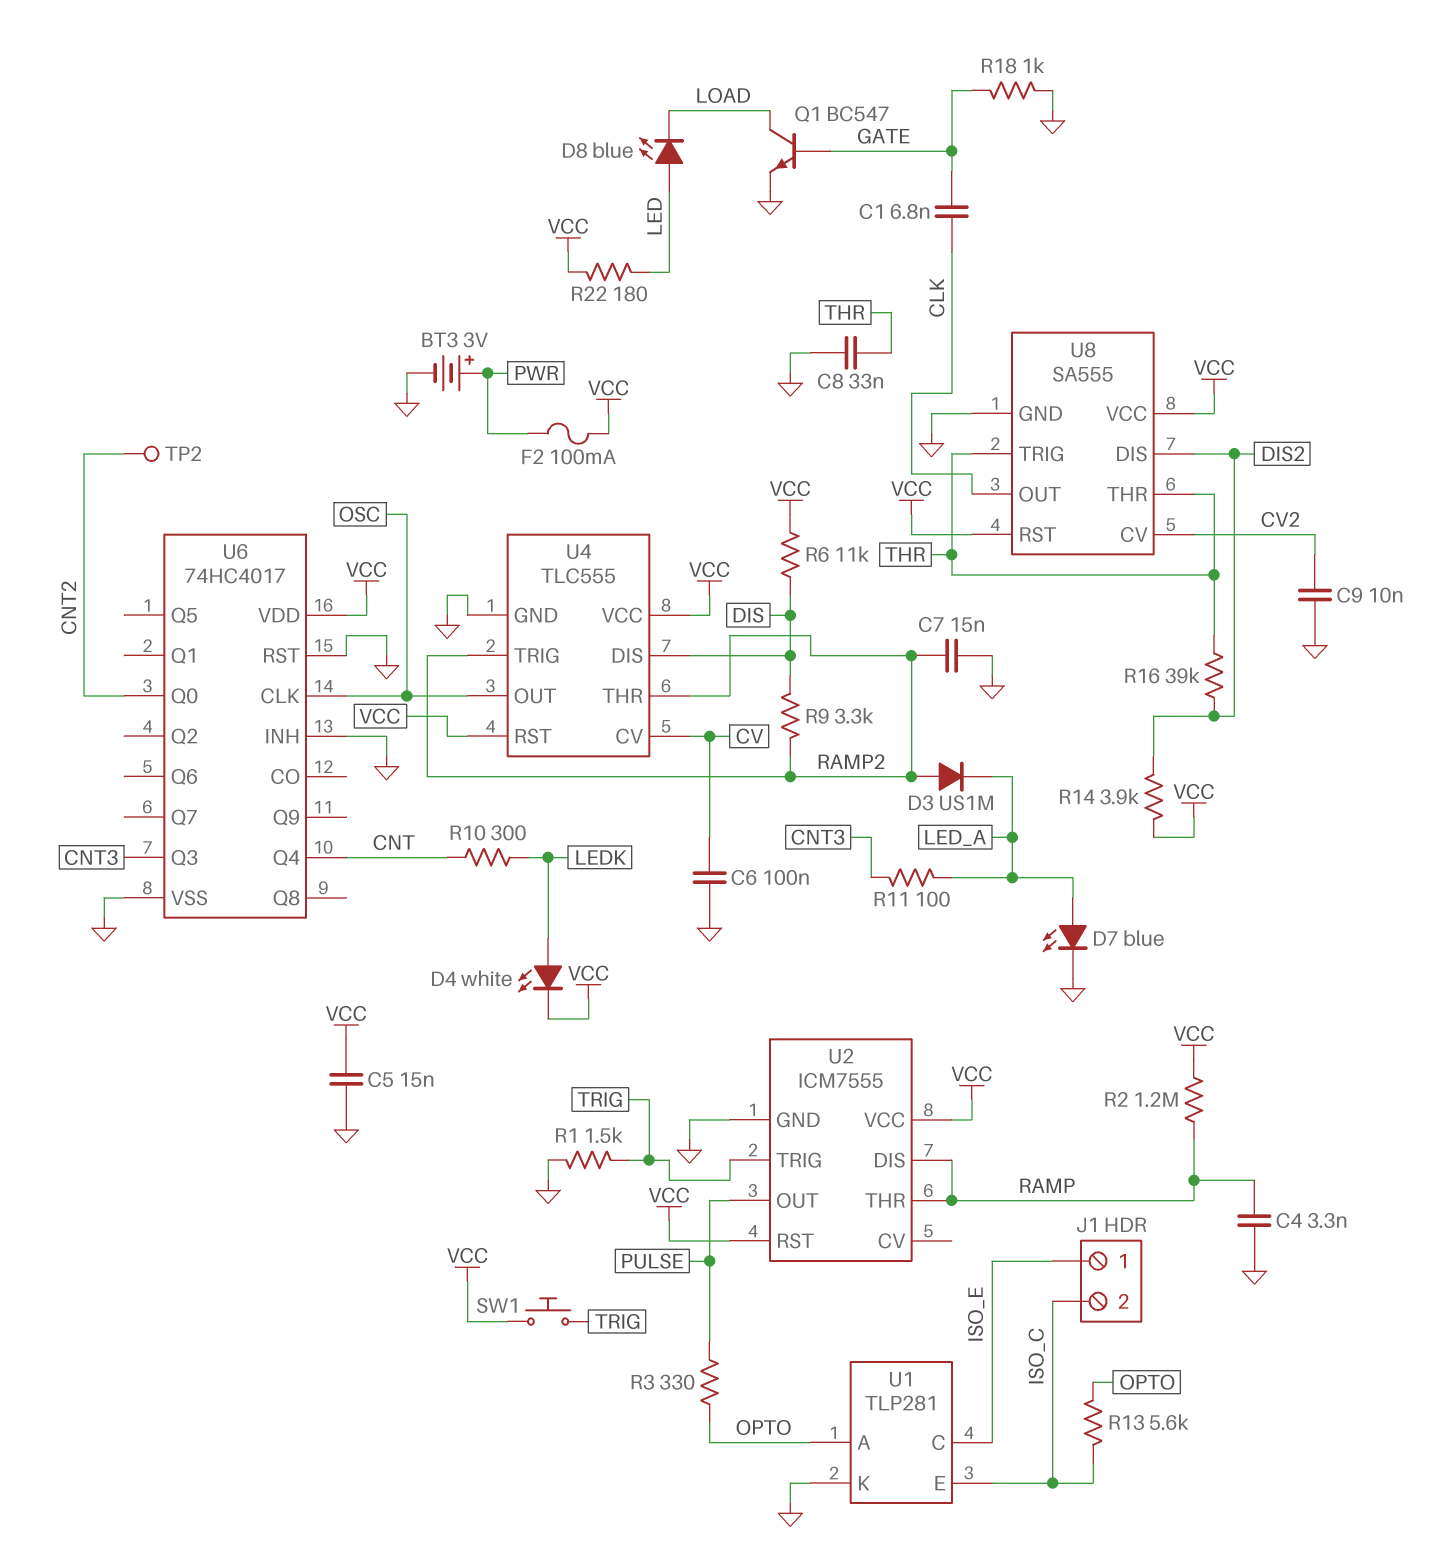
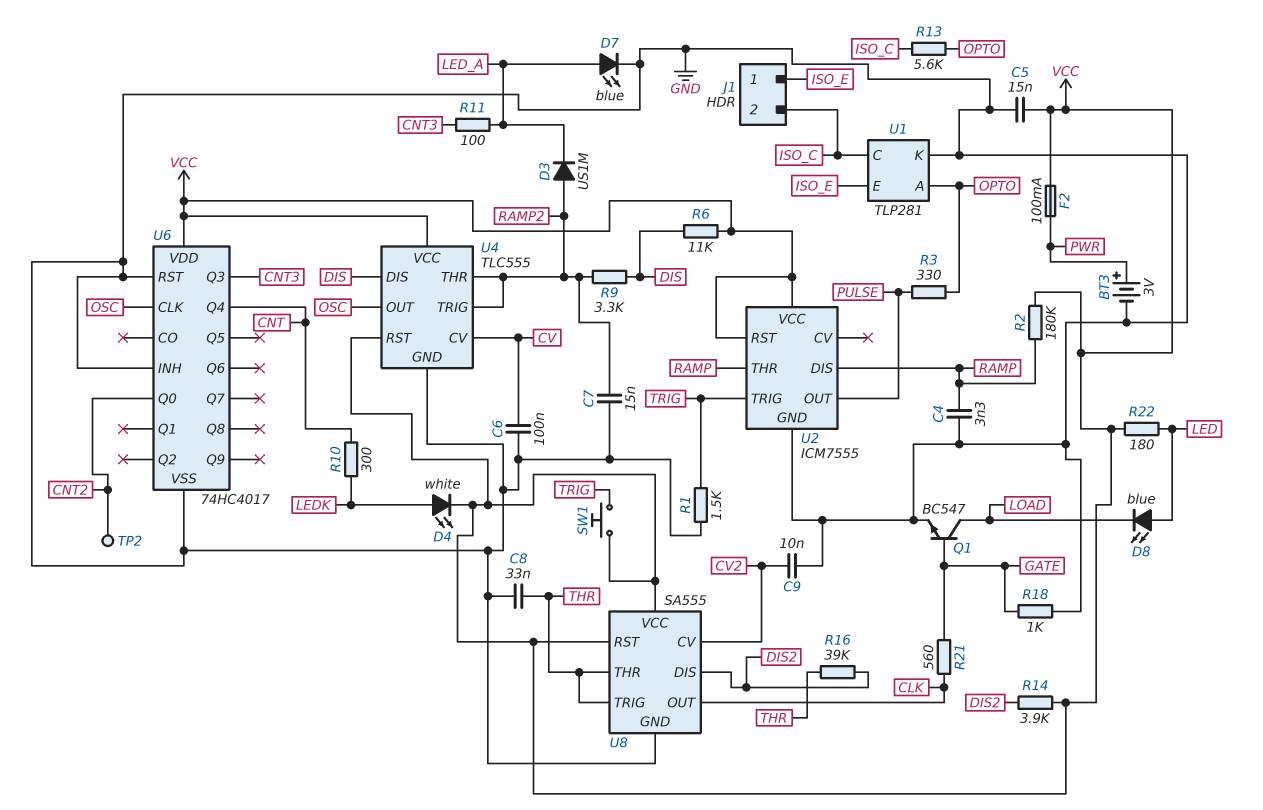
C1: 6.8nF (CLK, GATE) -> none
R2: 1.2M (RAMP, VCC) -> 180k (RAMP, VCC)
R21: none -> 560 (CLK, GATE)
U1 pin C: ISO_E -> ISO_C
U1 pin E: ISO_C -> ISO_E

